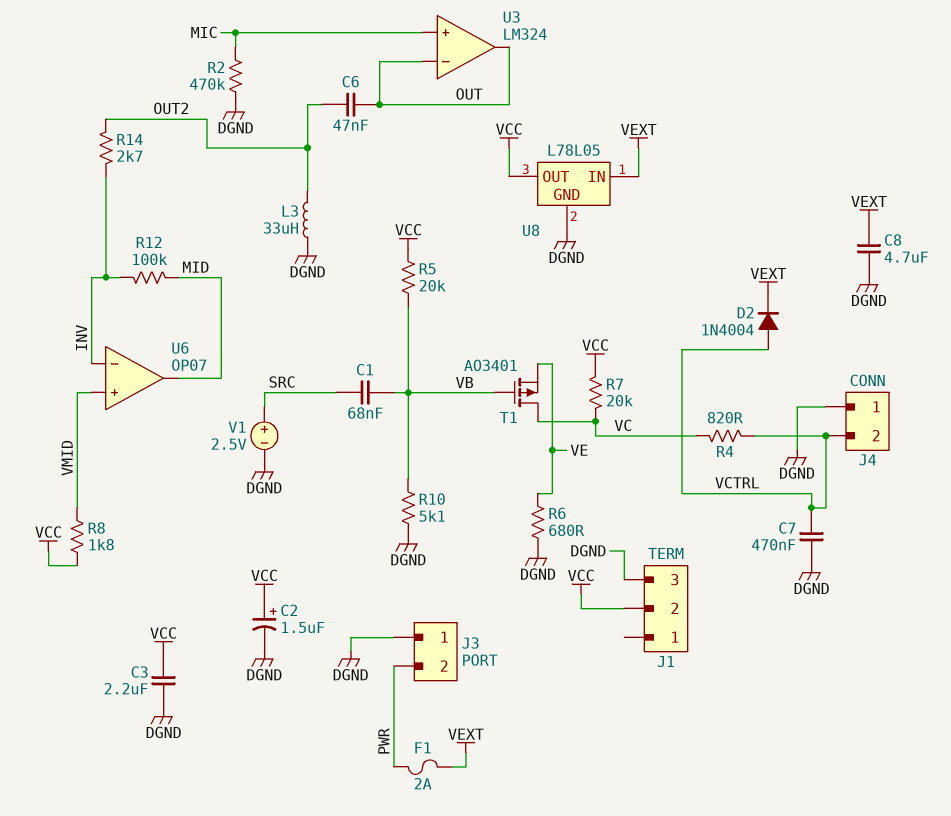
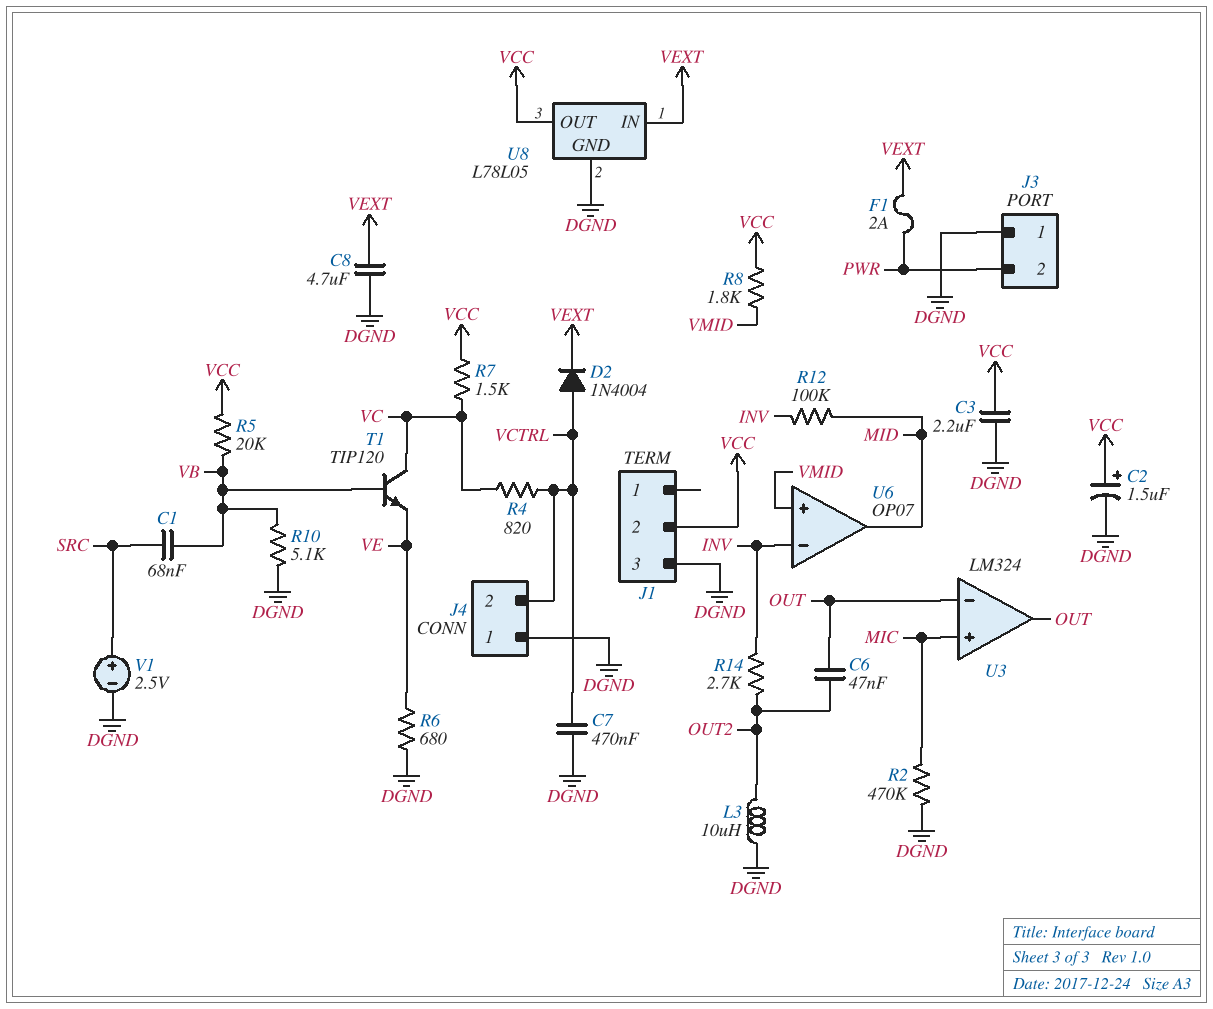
L3: 33uH (DGND, OUT2) -> 10uH (DGND, OUT2)
R7: 20k (VC, VCC) -> 1.5k (VC, VCC)
T1: PMOS AO3401 (G VB, D VC, S VE) -> NPN TIP120 (B VB, C VC, E VE)

